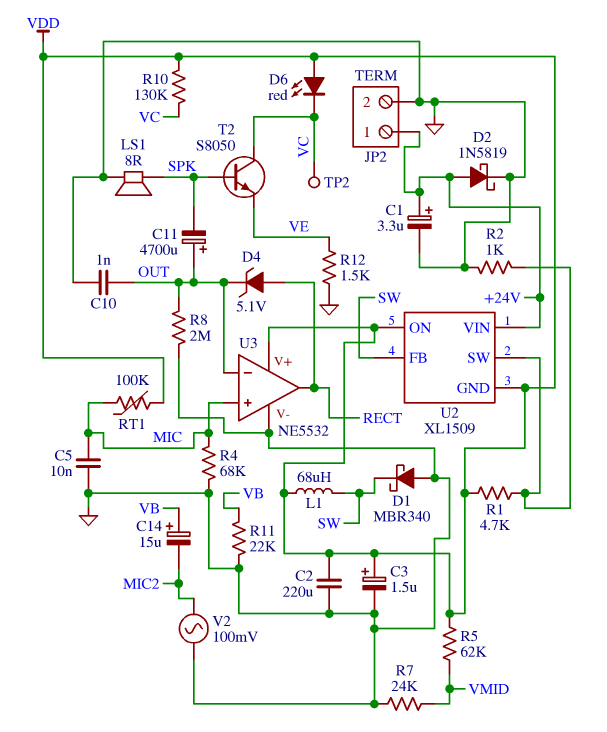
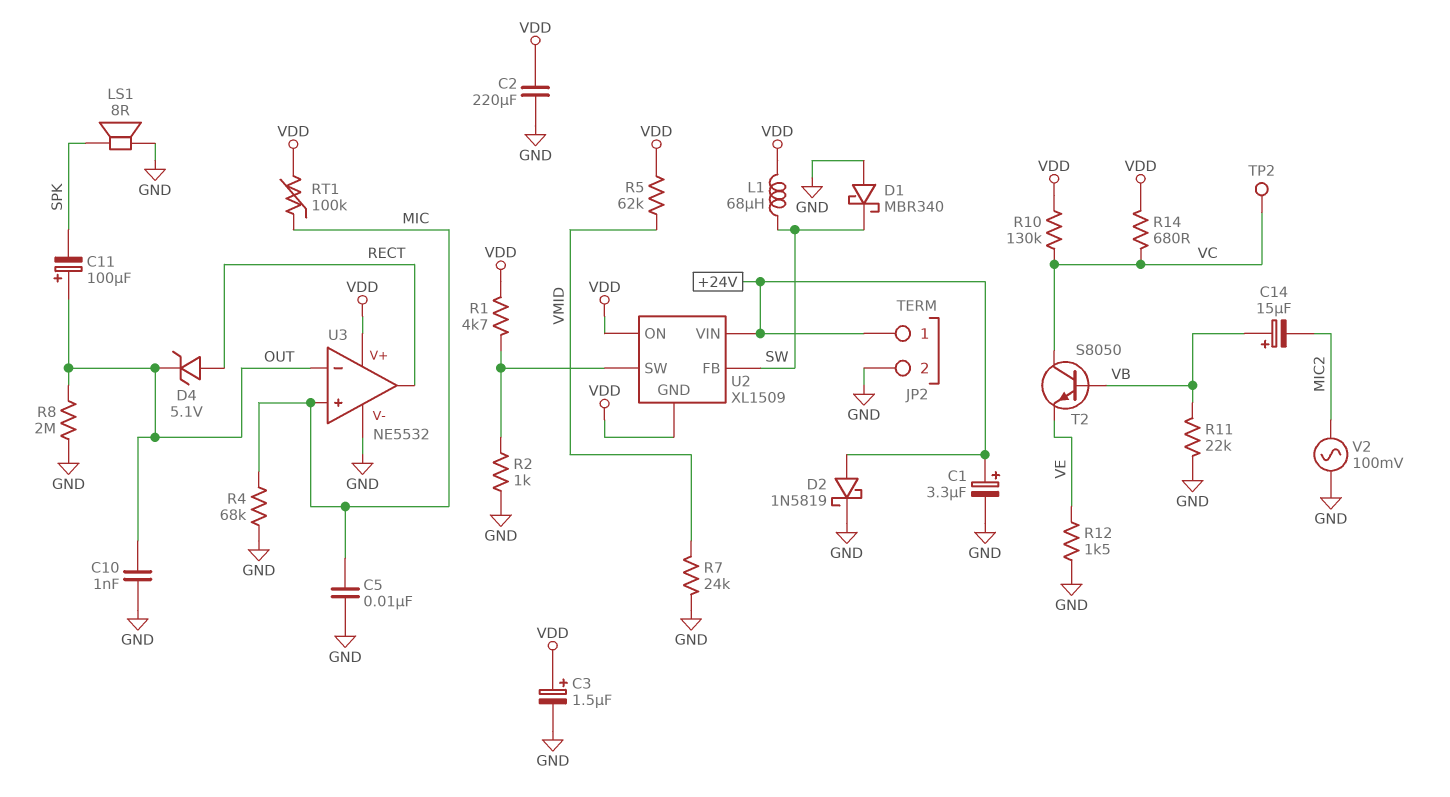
C11: 4700uF (plus OUT, minus SPK) -> 100uF (plus OUT, minus SPK)
D6: LED red (A VDD, K VC) -> none
R14: none -> 680 (VC, VDD)
T2: NPN S8050 (B SPK, C VC, E VE) -> NPN S8050 (B VB, C VC, E VE)

